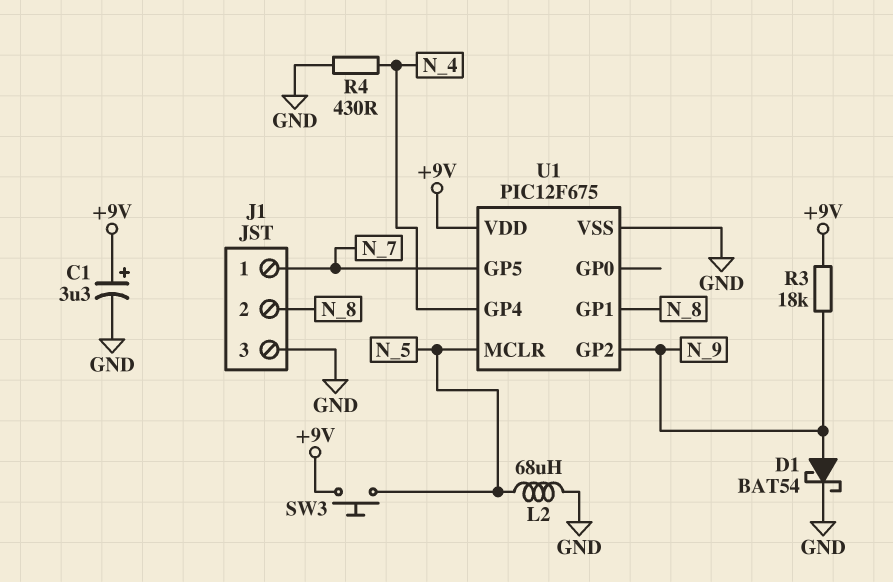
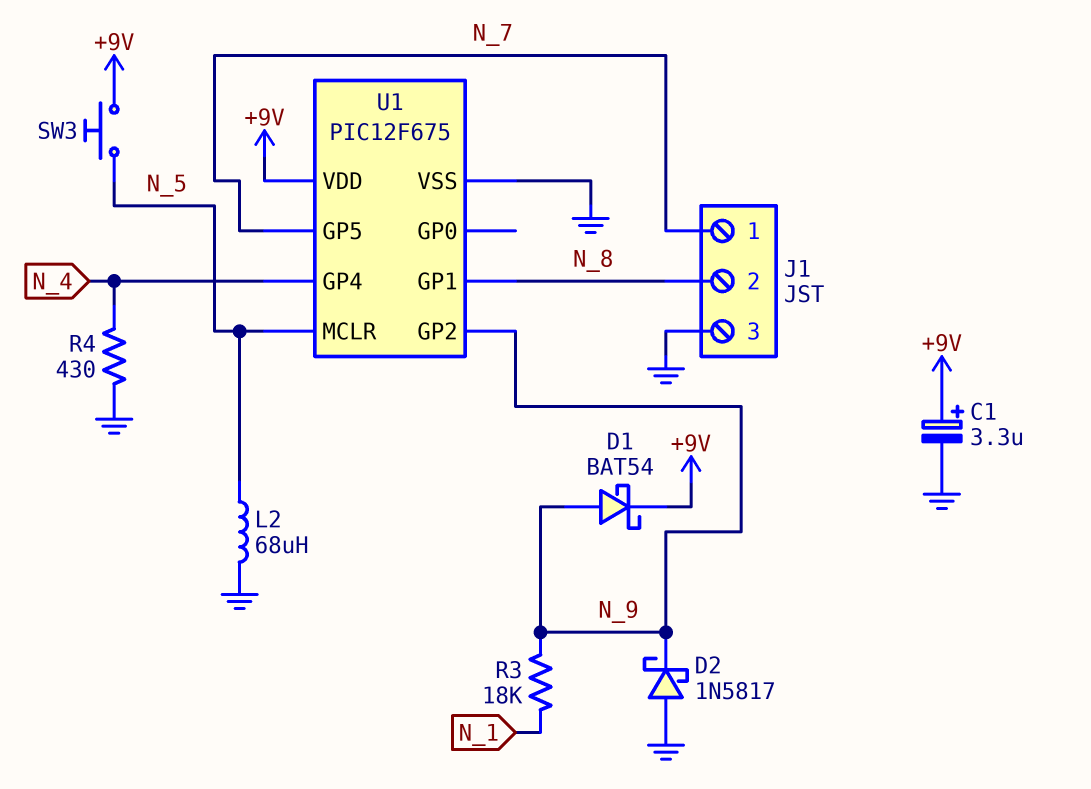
D1: schottky BAT54 (A N_9, K GND) -> schottky BAT54 (A N_9, K +9V)
D2: none -> schottky 1N5817 (A GND, K N_9)
R3: 18k (+9V, N_9) -> 18k (N_1, N_9)

